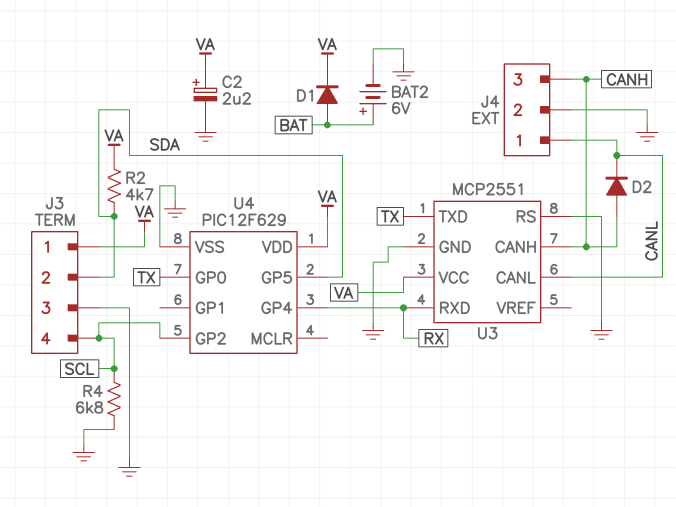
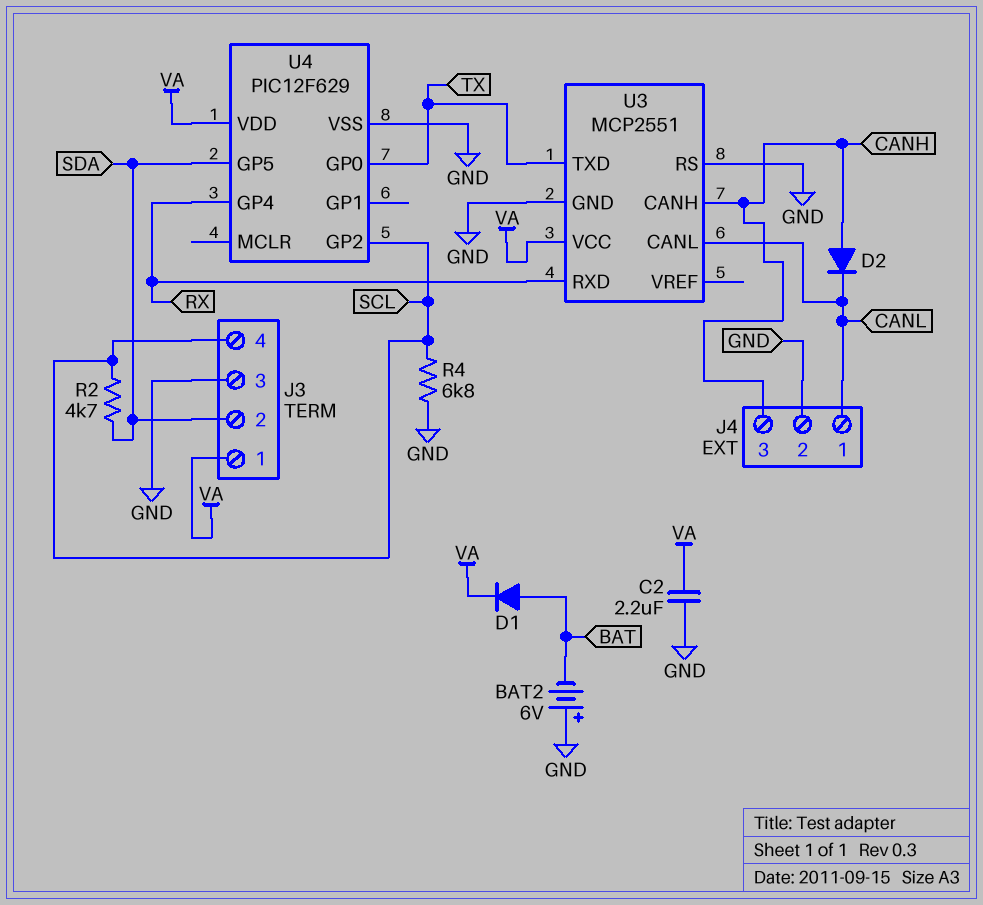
BAT2: 6V (plus BAT, minus GND) -> 6V (plus GND, minus BAT)
C2: 2.2uF (plus VA, minus GND) -> 2.2uF (GND, VA)
R2: 4.7k (SDA, VA) -> 4.7k (SCL, SDA)

